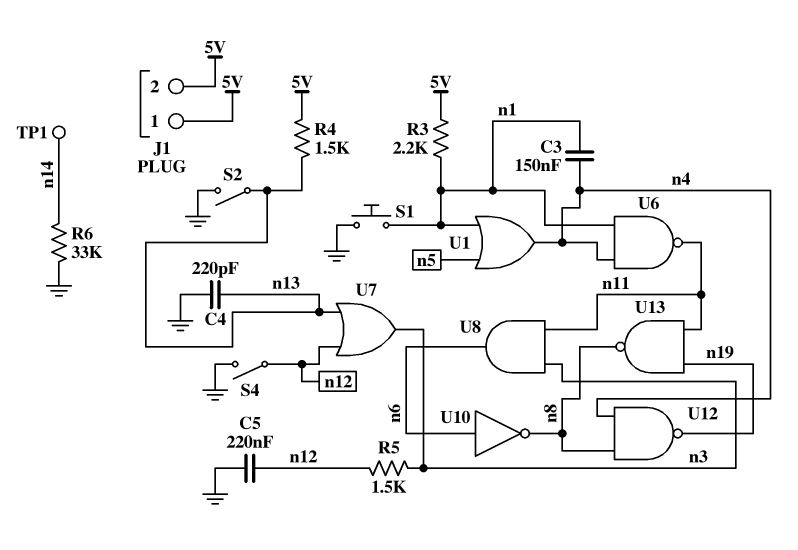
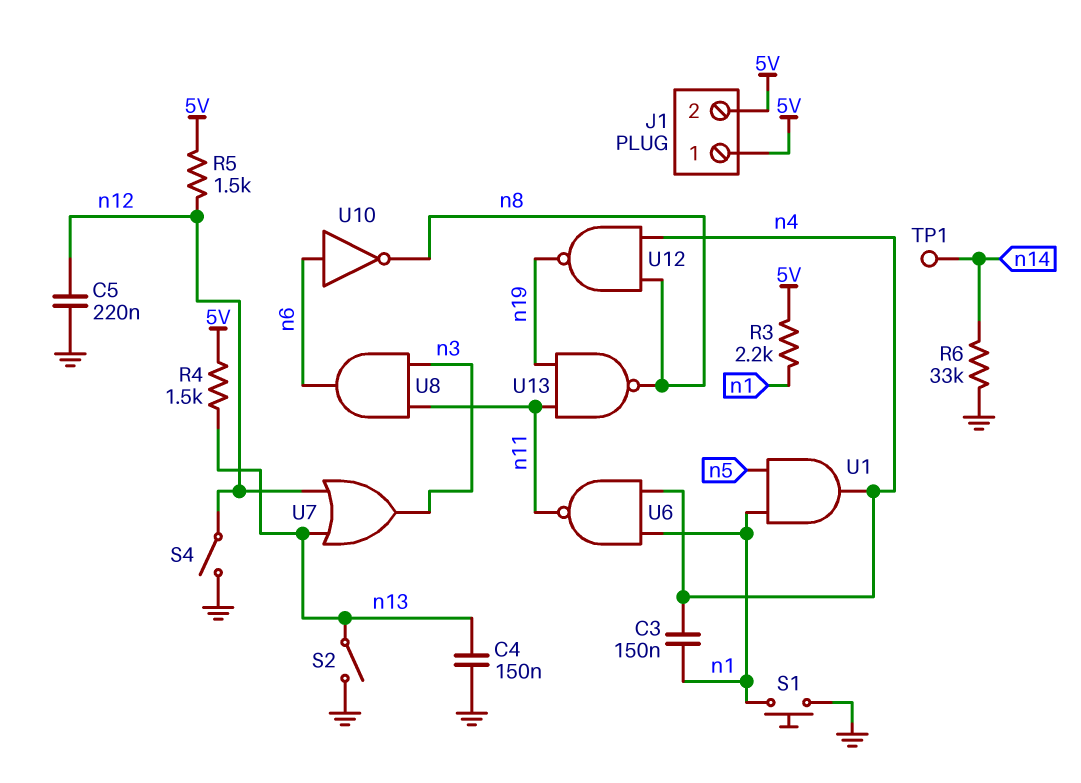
C4: 220pF (GND, n13) -> 150nF (GND, n13)
R5: 1.5k (n3, n12) -> 1.5k (5V, n12)
U1: OR (in n1, in n5, out n4) -> AND (in n1, in n5, out n4)

